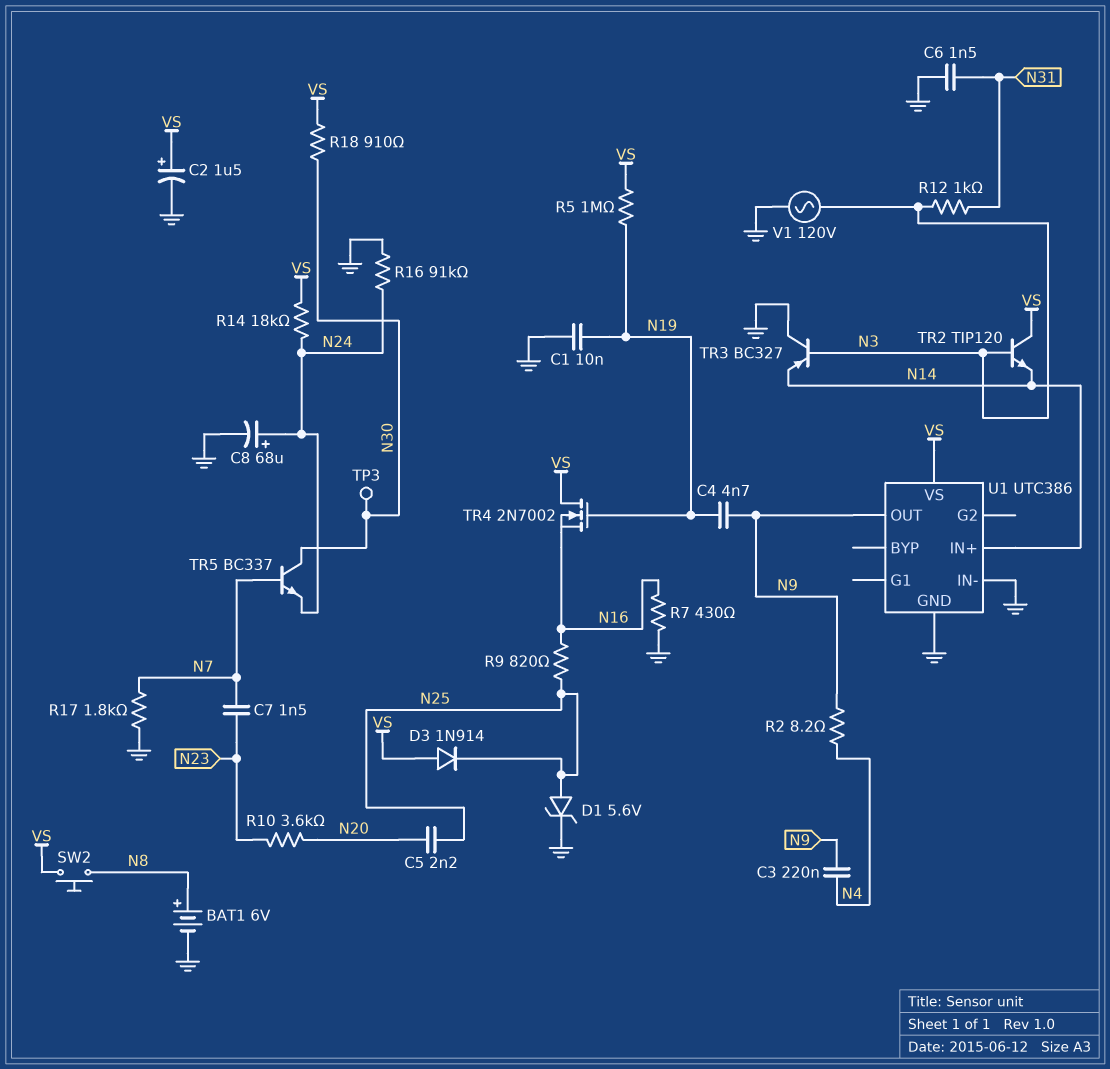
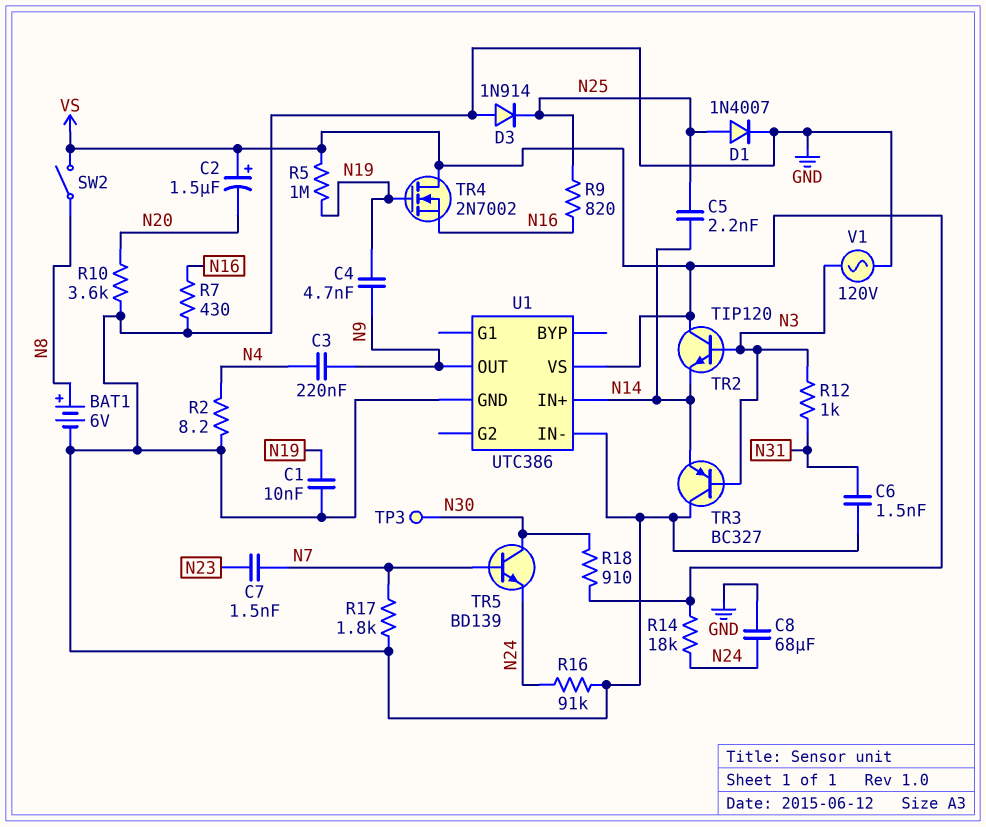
C2: 1.5uF (plus VS, minus GND) -> 1.5uF (plus VS, minus N20)
C5: 2.2nF (N20, N25) -> 2.2nF (N14, N25)
C8: 68uF (plus N24, minus GND) -> 68uF (GND, N24)
D1: zener 5.6V (A N25, K GND) -> diode 1N4007 (A N25, K GND)
D3: diode 1N914 (A VS, K N25) -> diode 1N914 (A GND, K N25)
R2: 8.2 (N4, N9) -> 8.2 (GND, N4)
R10: 3.6k (N20, N23) -> 3.6k (GND, N20)
SW2: button (N8, VS) -> switch (N8, VS)
TR5: NPN BC337 (B N7, C N30, E N24) -> NPN BD139 (B N7, C N30, E N24)

